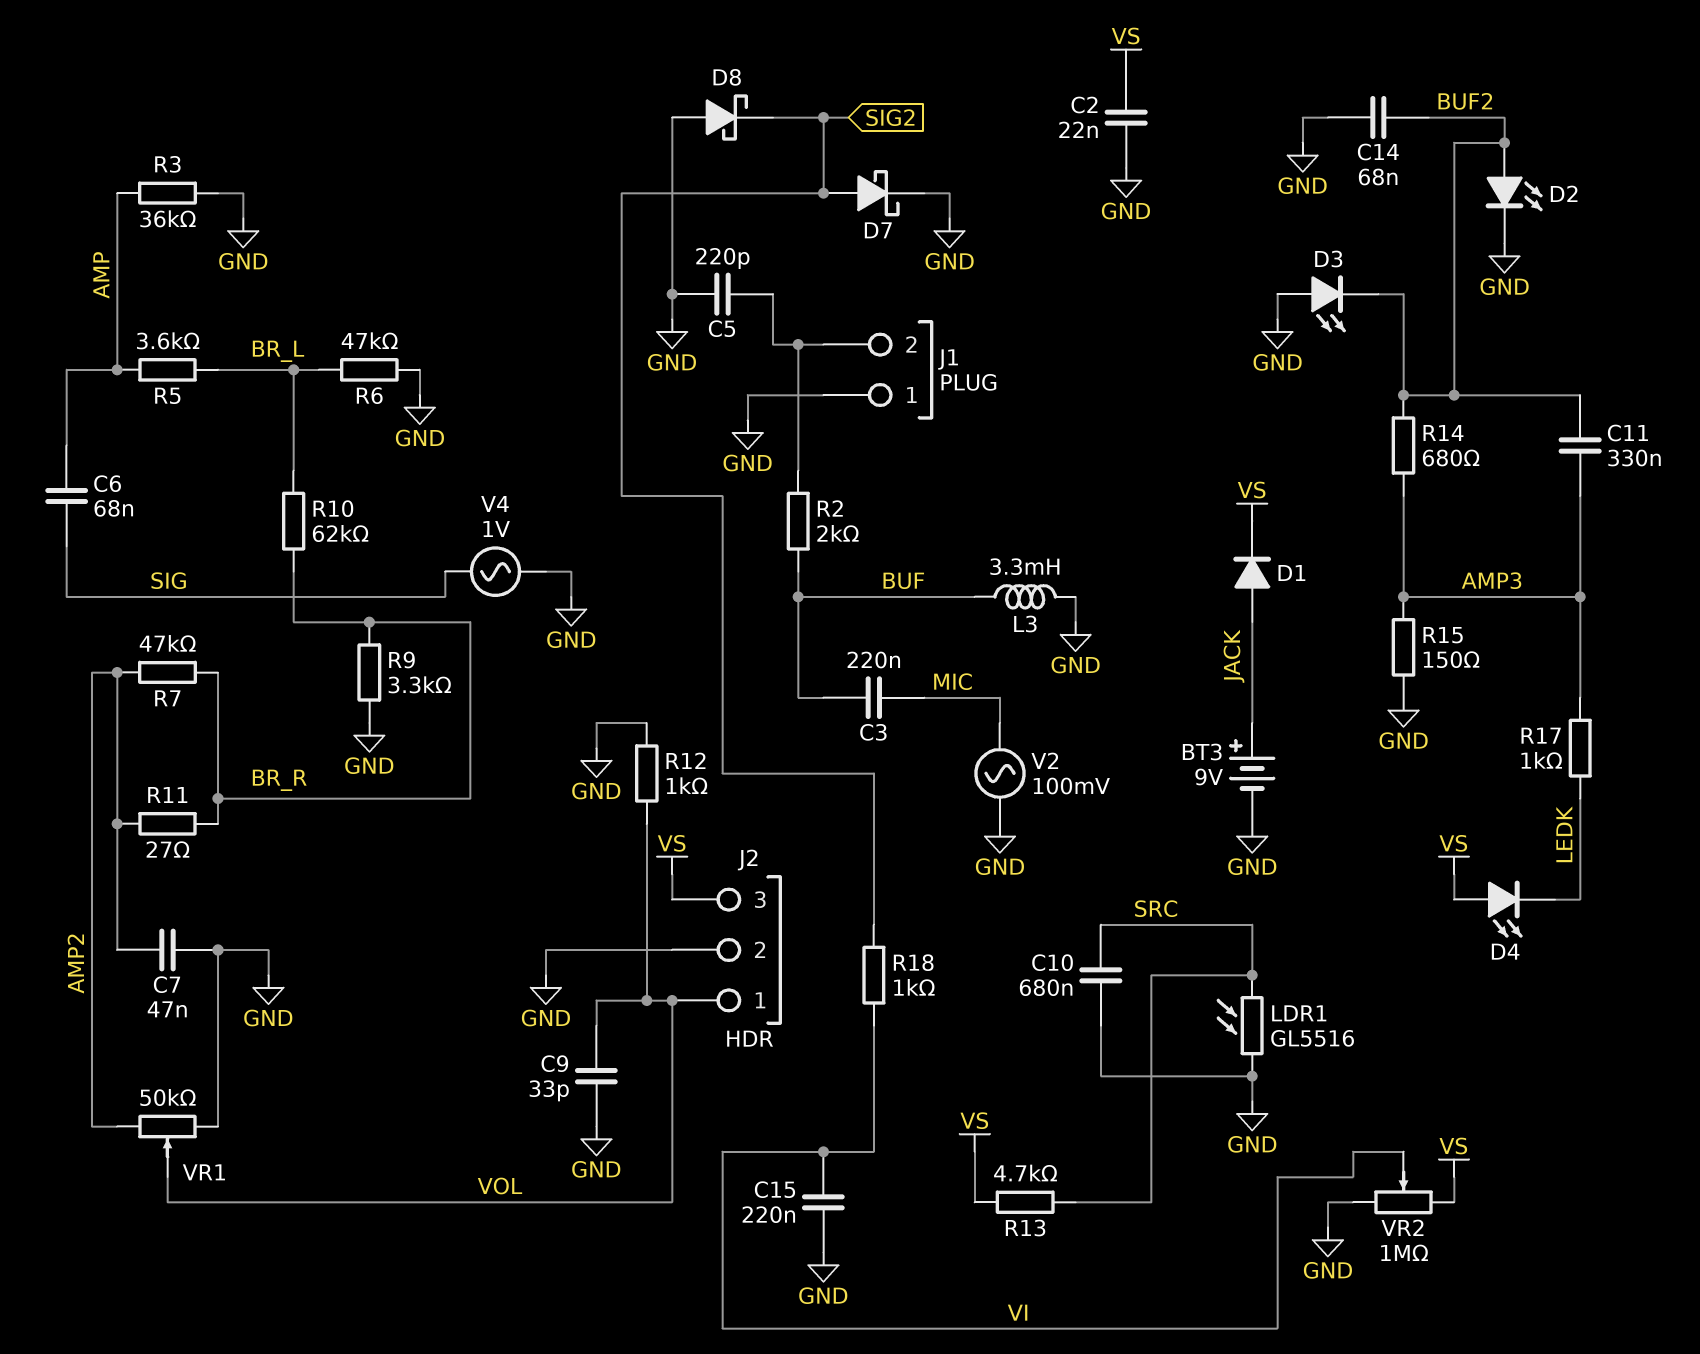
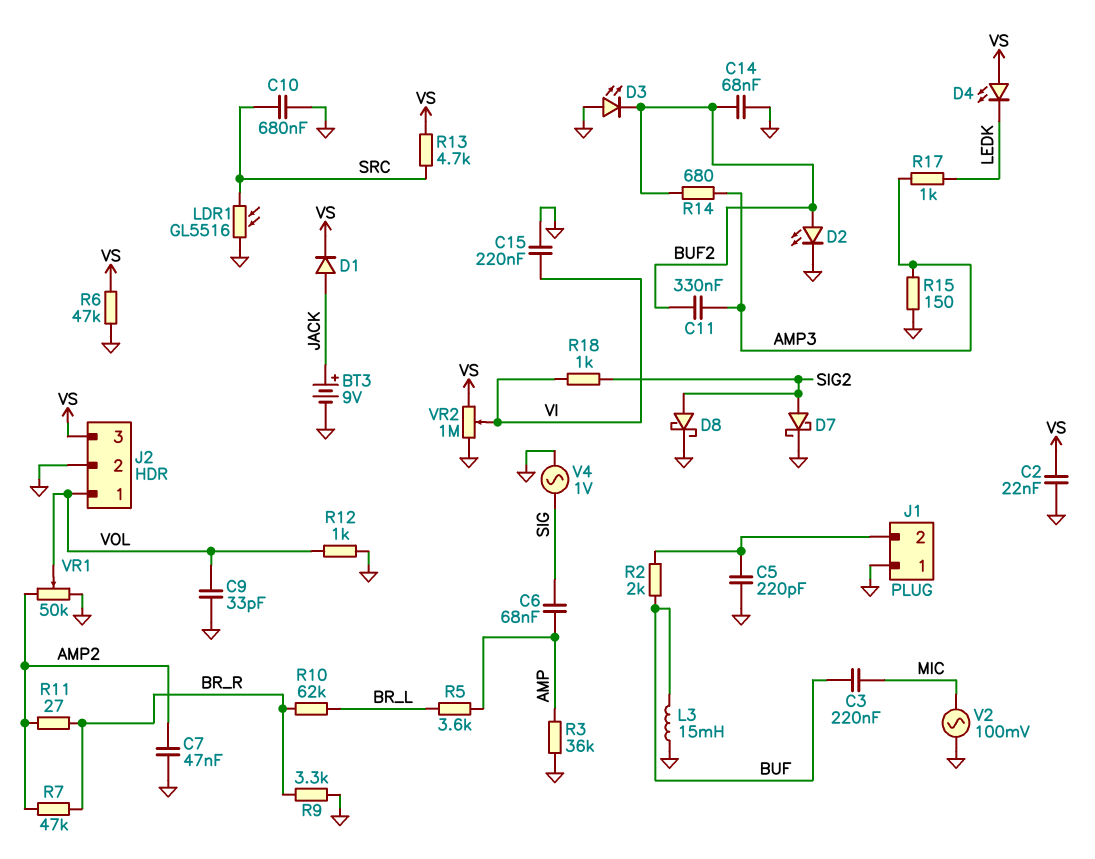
D8: schottky (A GND, K SIG2) -> schottky (A SIG2, K GND)
L3: 3.3mH (BUF, GND) -> 15mH (BUF, GND)
R6: 47k (BR_L, GND) -> 47k (GND, VS)

